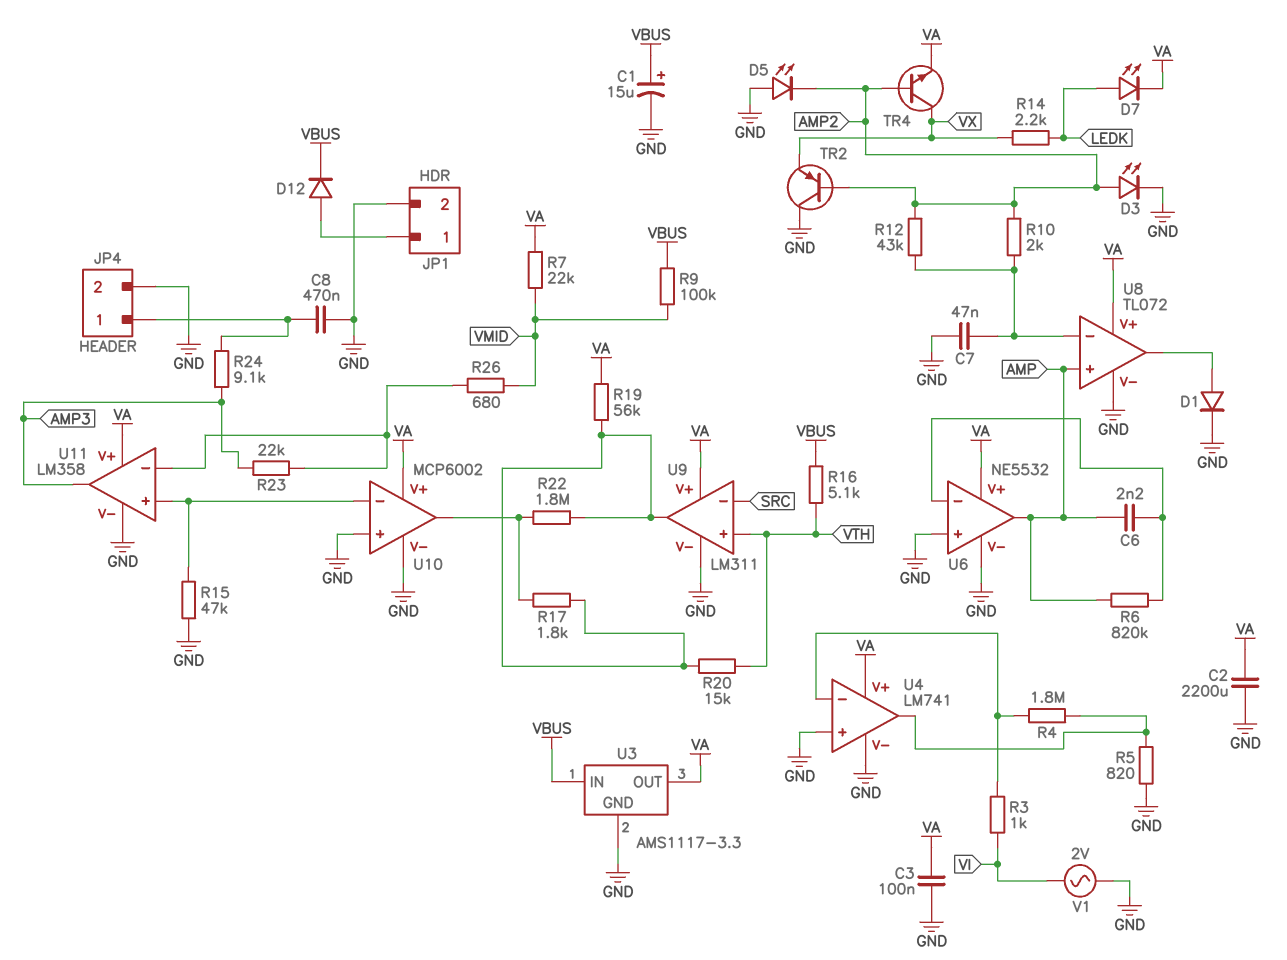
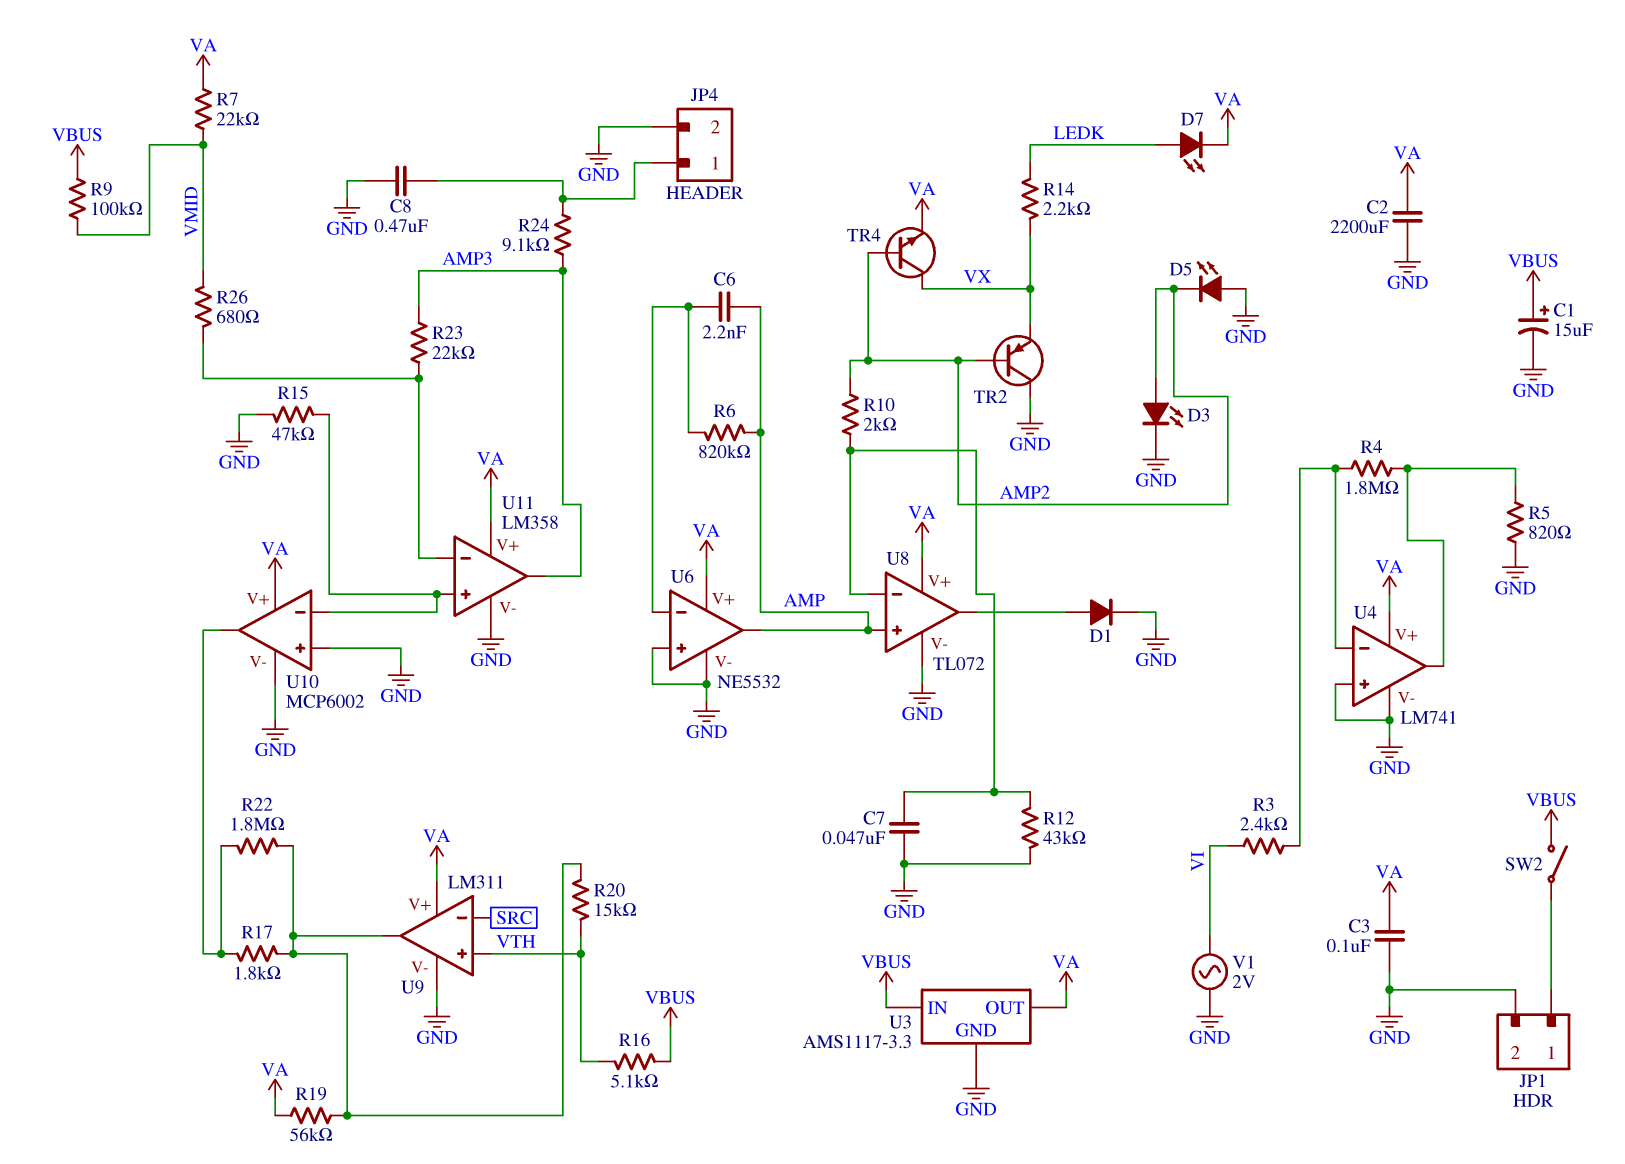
D12: diode (A JP1/1, K VBUS) -> none
R3: 1k (U4/in-, VI) -> 2.4k (U4/in-, VI)
R12: 43k (AMP2, U8/in-) -> 43k (GND, U8/in-)
SW2: none -> switch (JP1/1, VBUS)

